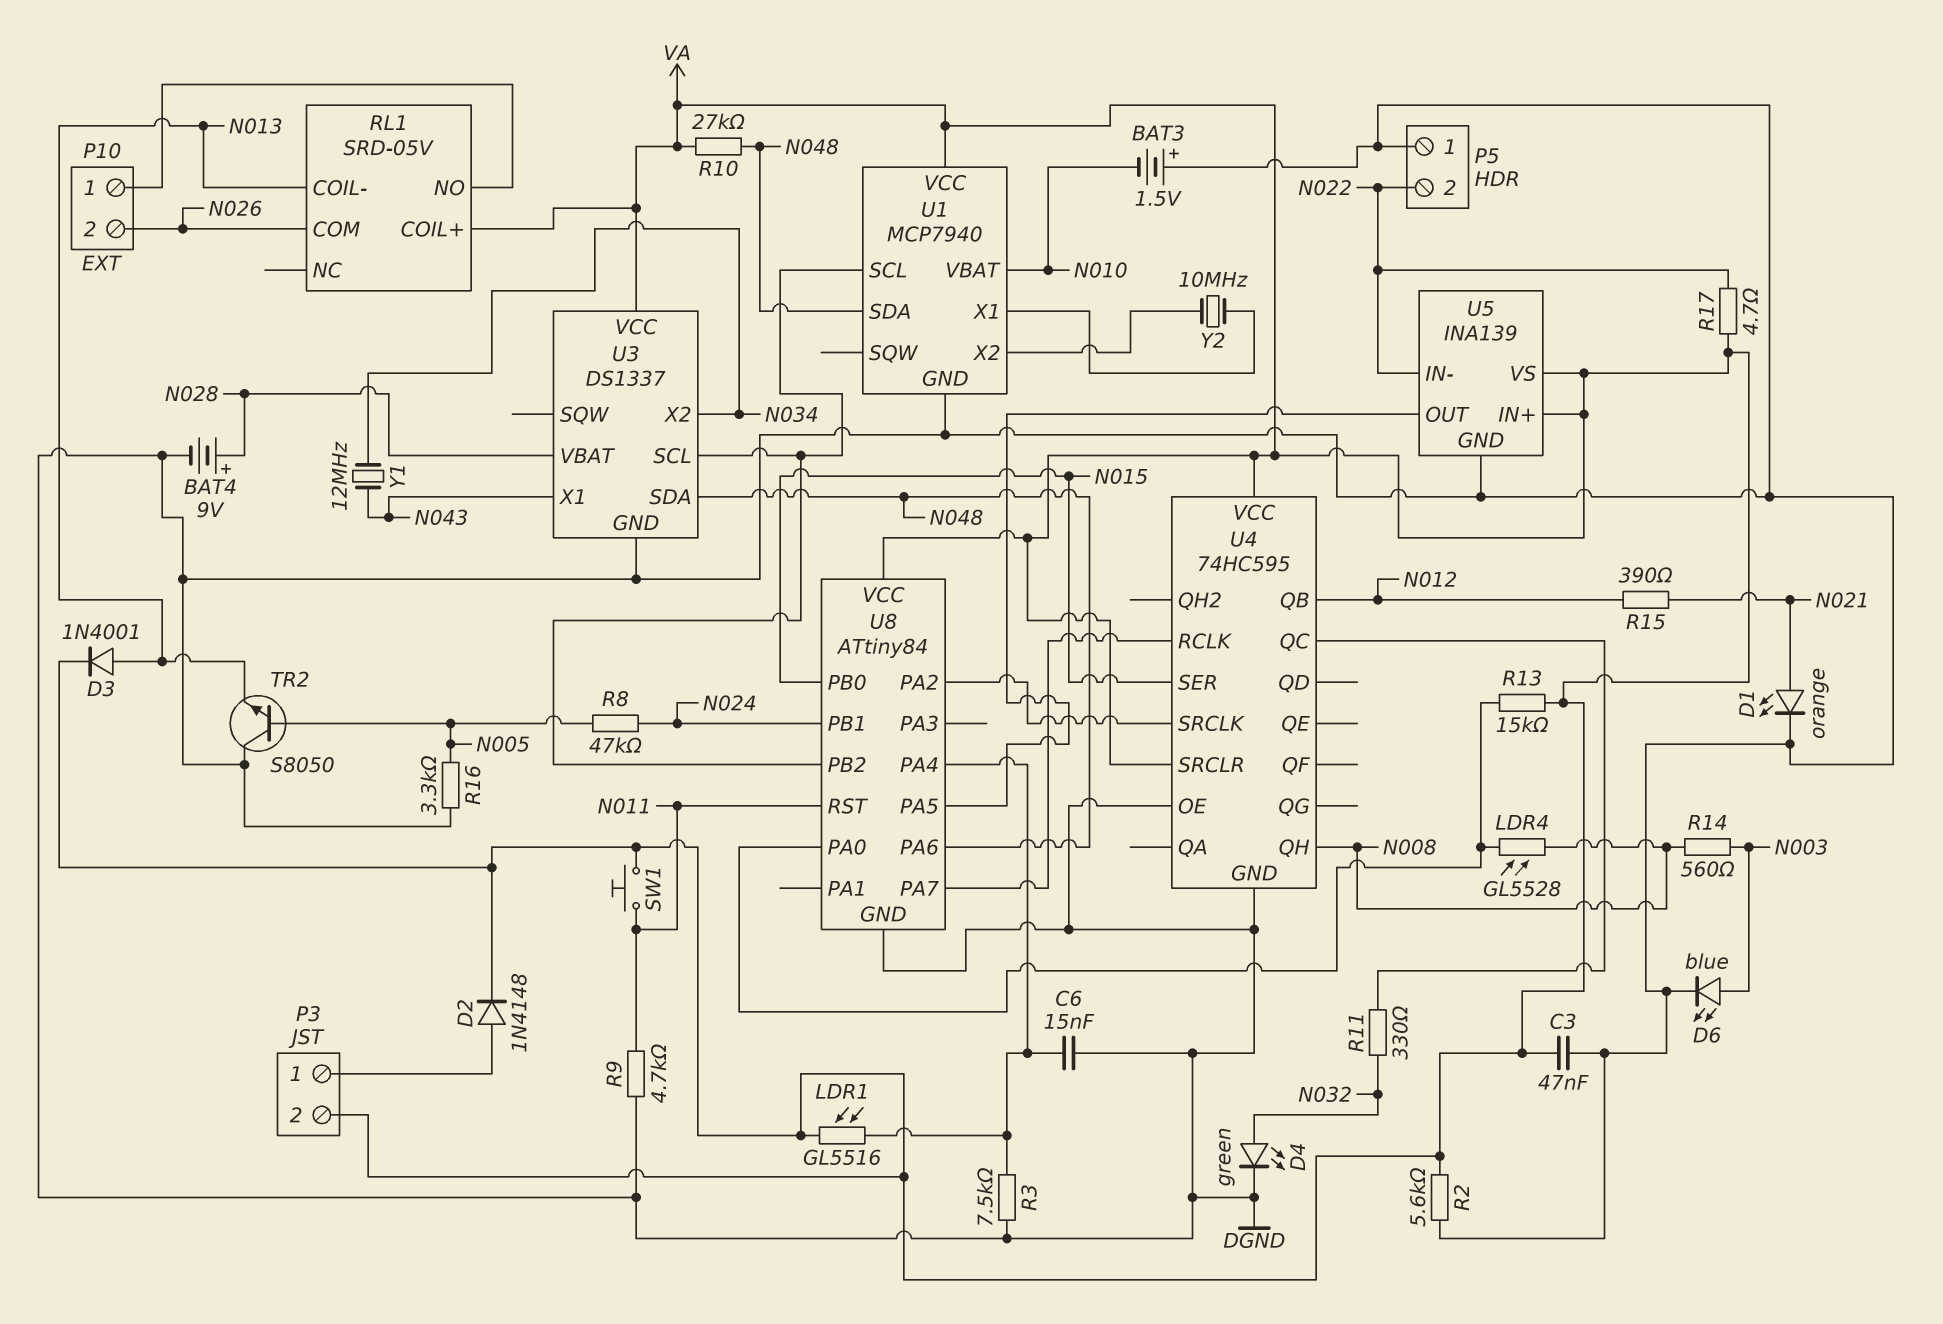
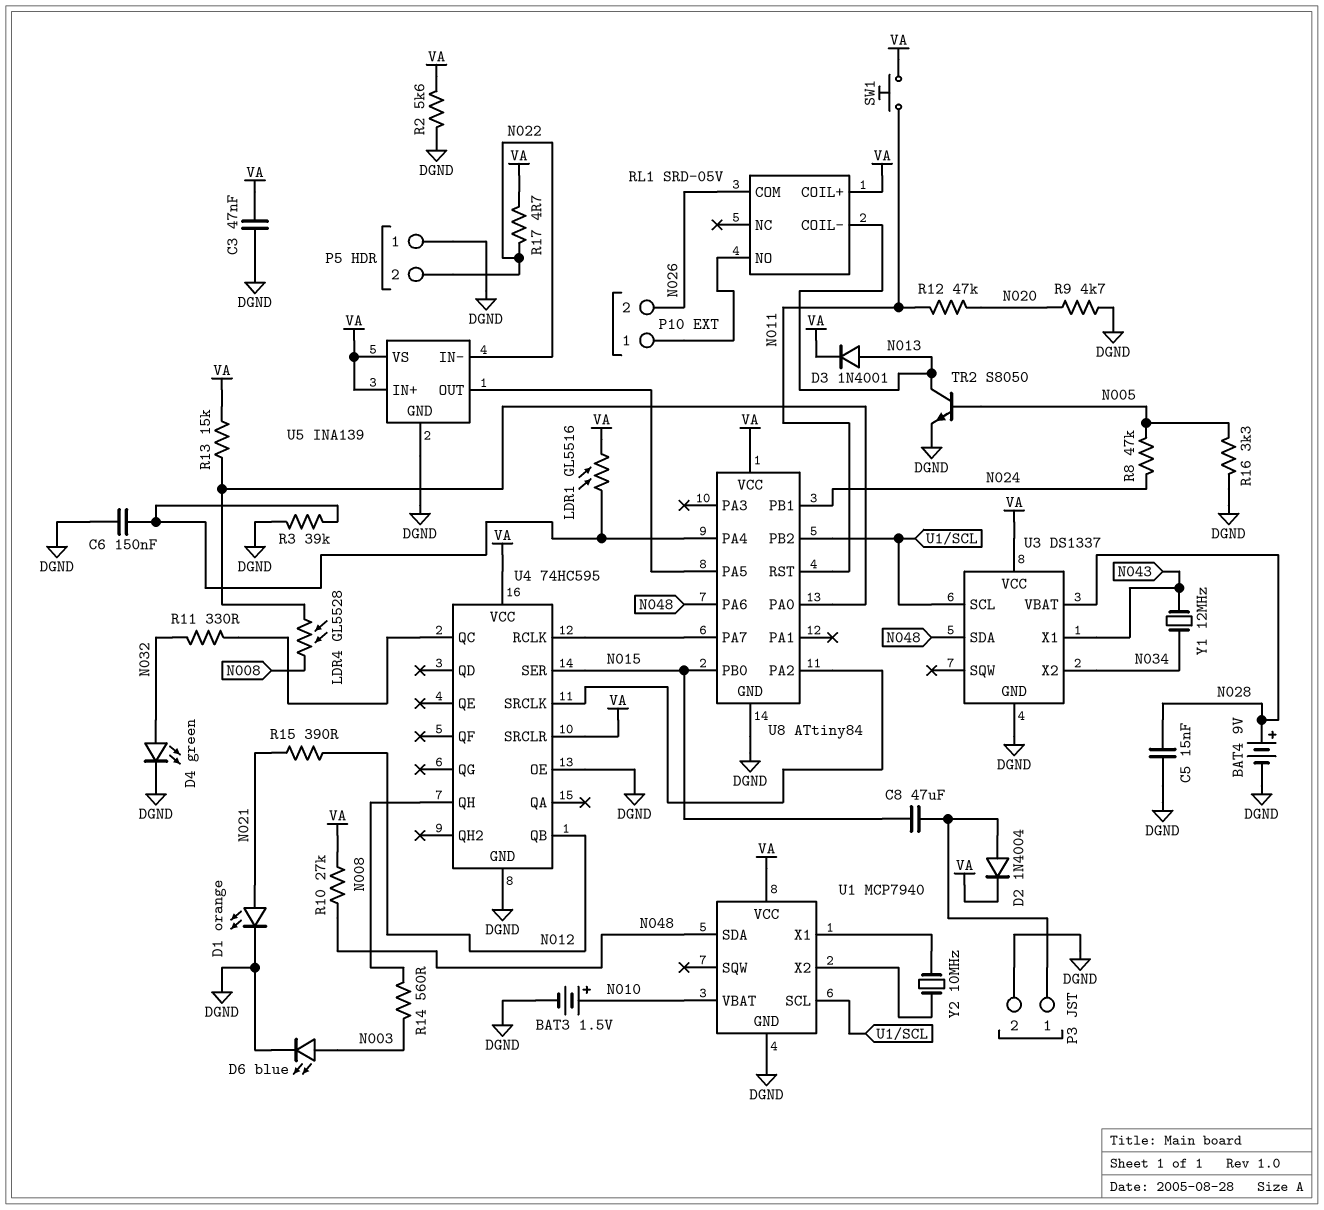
BAT3: 1.5V (plus DGND, minus N010) -> 1.5V (plus N010, minus DGND)
C5: none -> 15nF (DGND, N028)
C6: 15nF (DGND, U8/PA4) -> 150nF (DGND, U8/PA4)
C8: none -> 47uF (N015, P3/1)
D2: diode 1N4148 (A P3/1, K VA) -> diode 1N4004 (A P3/1, K VA)
P3 pin 2: VA -> DGND
R3: 7.5k (DGND, U8/PA4) -> 39k (DGND, U8/PA4)
R9: 4.7k (DGND, N011) -> 4.7k (DGND, N020)
R12: none -> 47k (N011, N020)
TR2: NPN S8050 (B N005, C DGND, E N013) -> NPN S8050 (B N005, C N013, E DGND)

